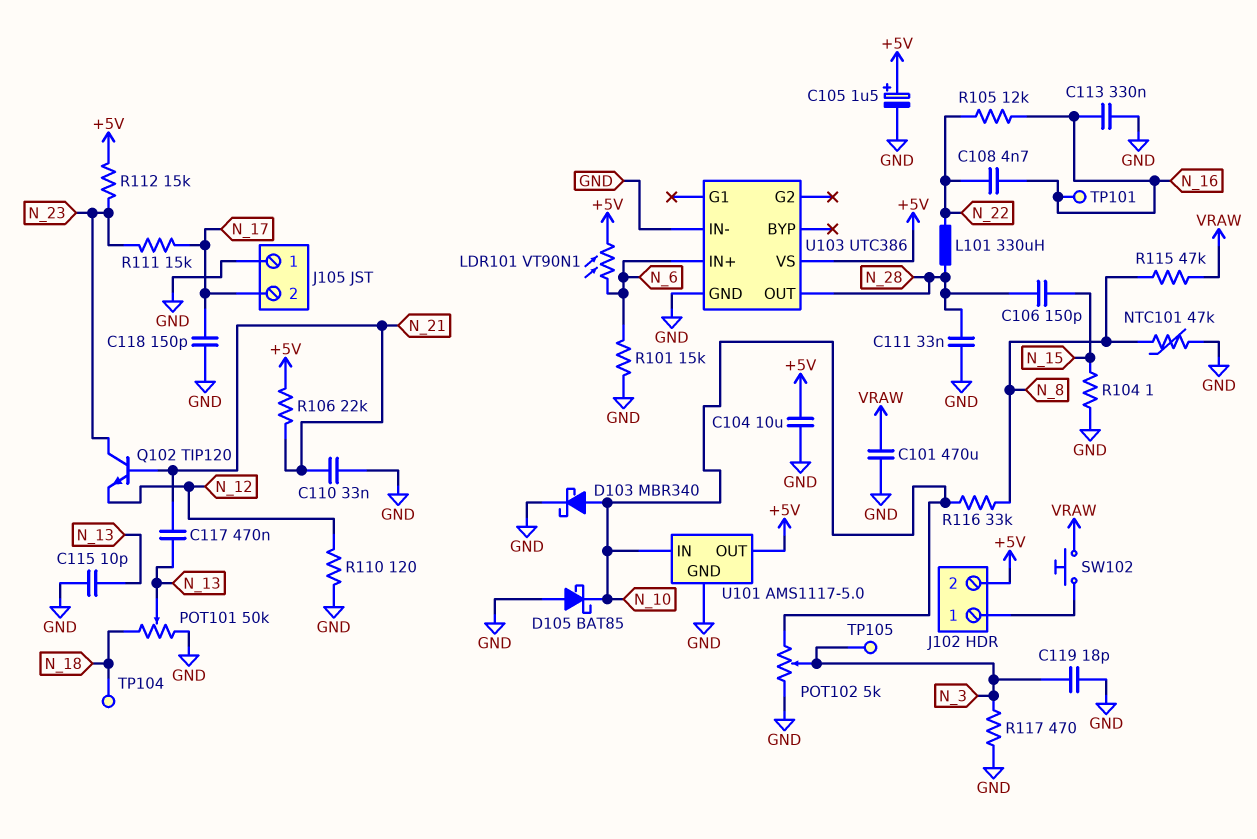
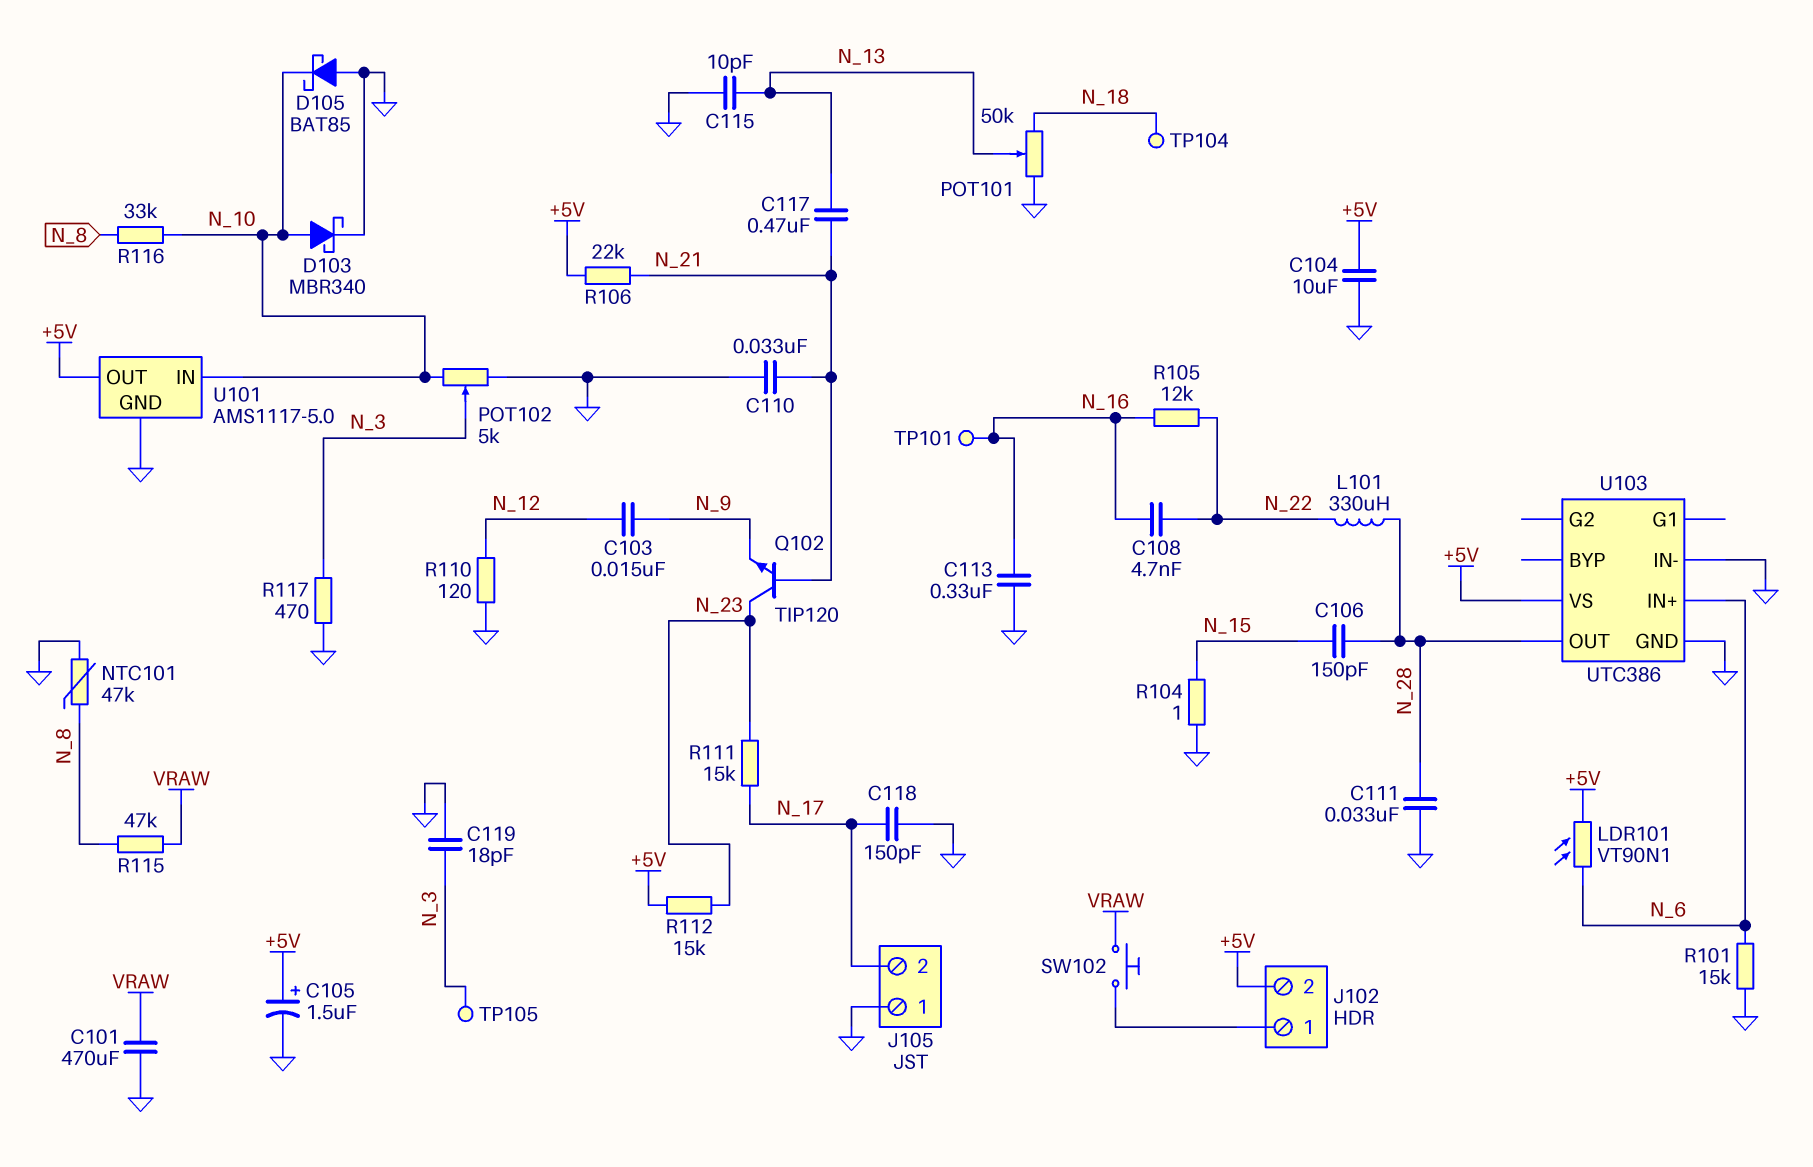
C103: none -> 15nF (N_9, N_12)
Q102: NPN TIP120 (B N_21, C N_23, E N_12) -> NPN TIP120 (B N_21, C N_23, E N_9)

